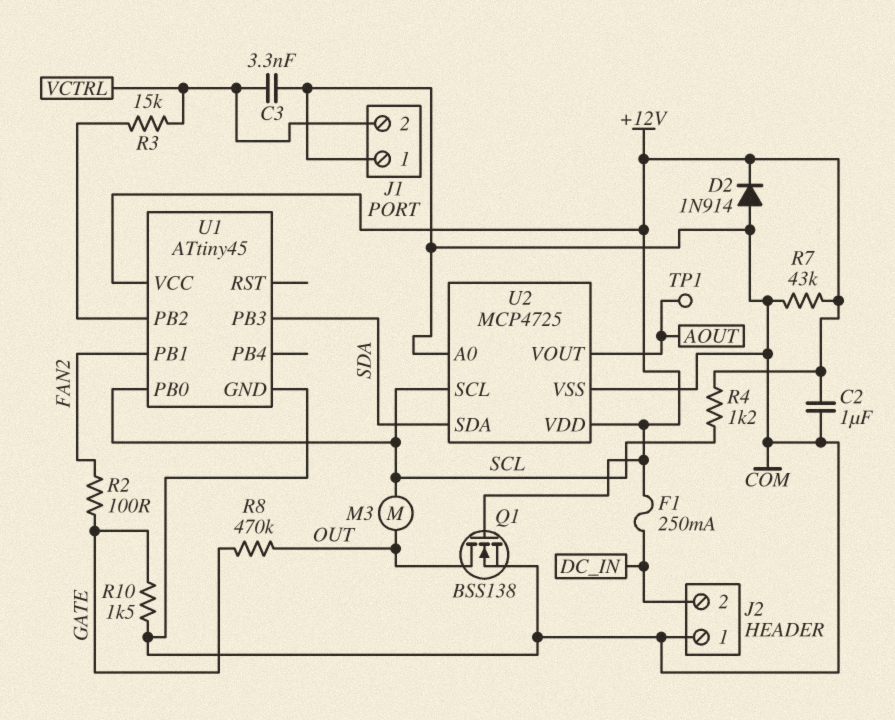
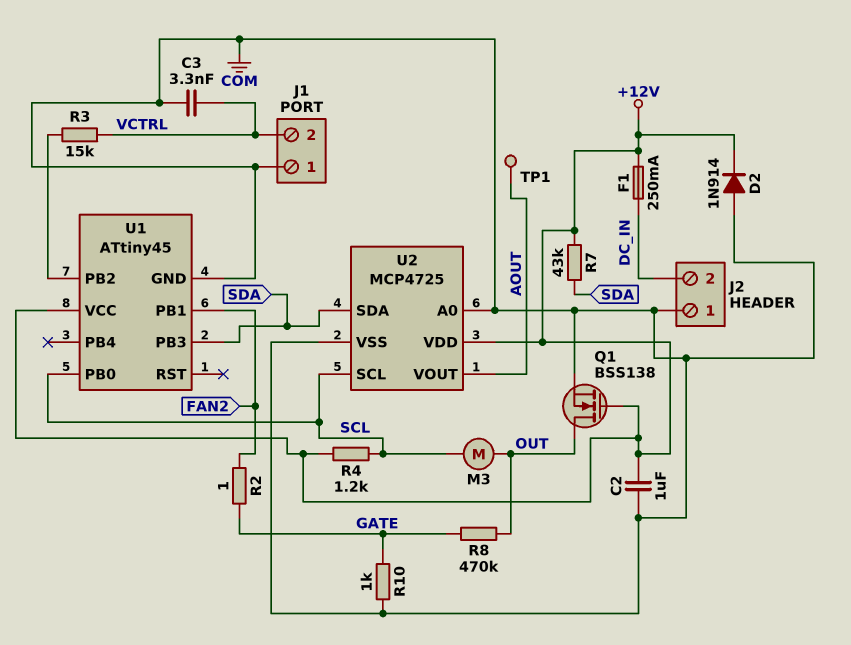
R2: 100 (FAN2, GATE) -> 1 (FAN2, GATE)
R7: 43k (+12V, COM) -> 43k (+12V, SDA)
R10: 1.5k (COM, GATE) -> 1k (COM, GATE)

